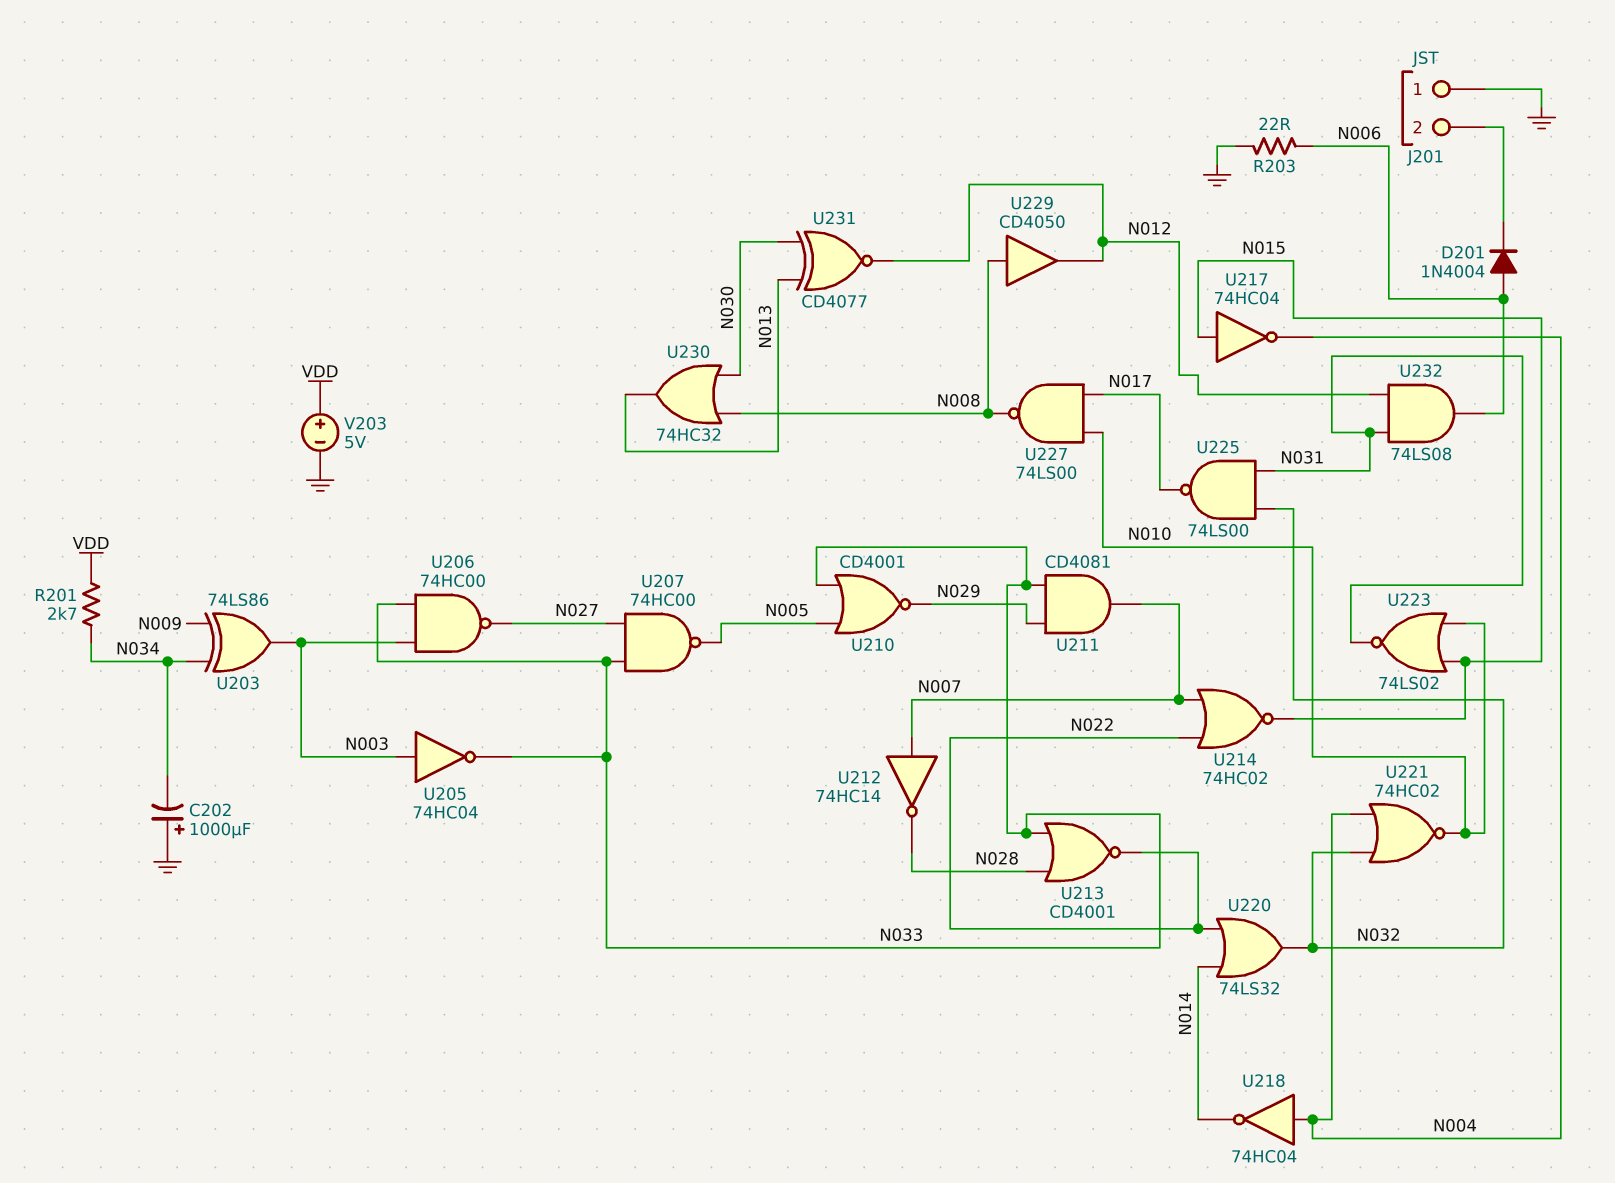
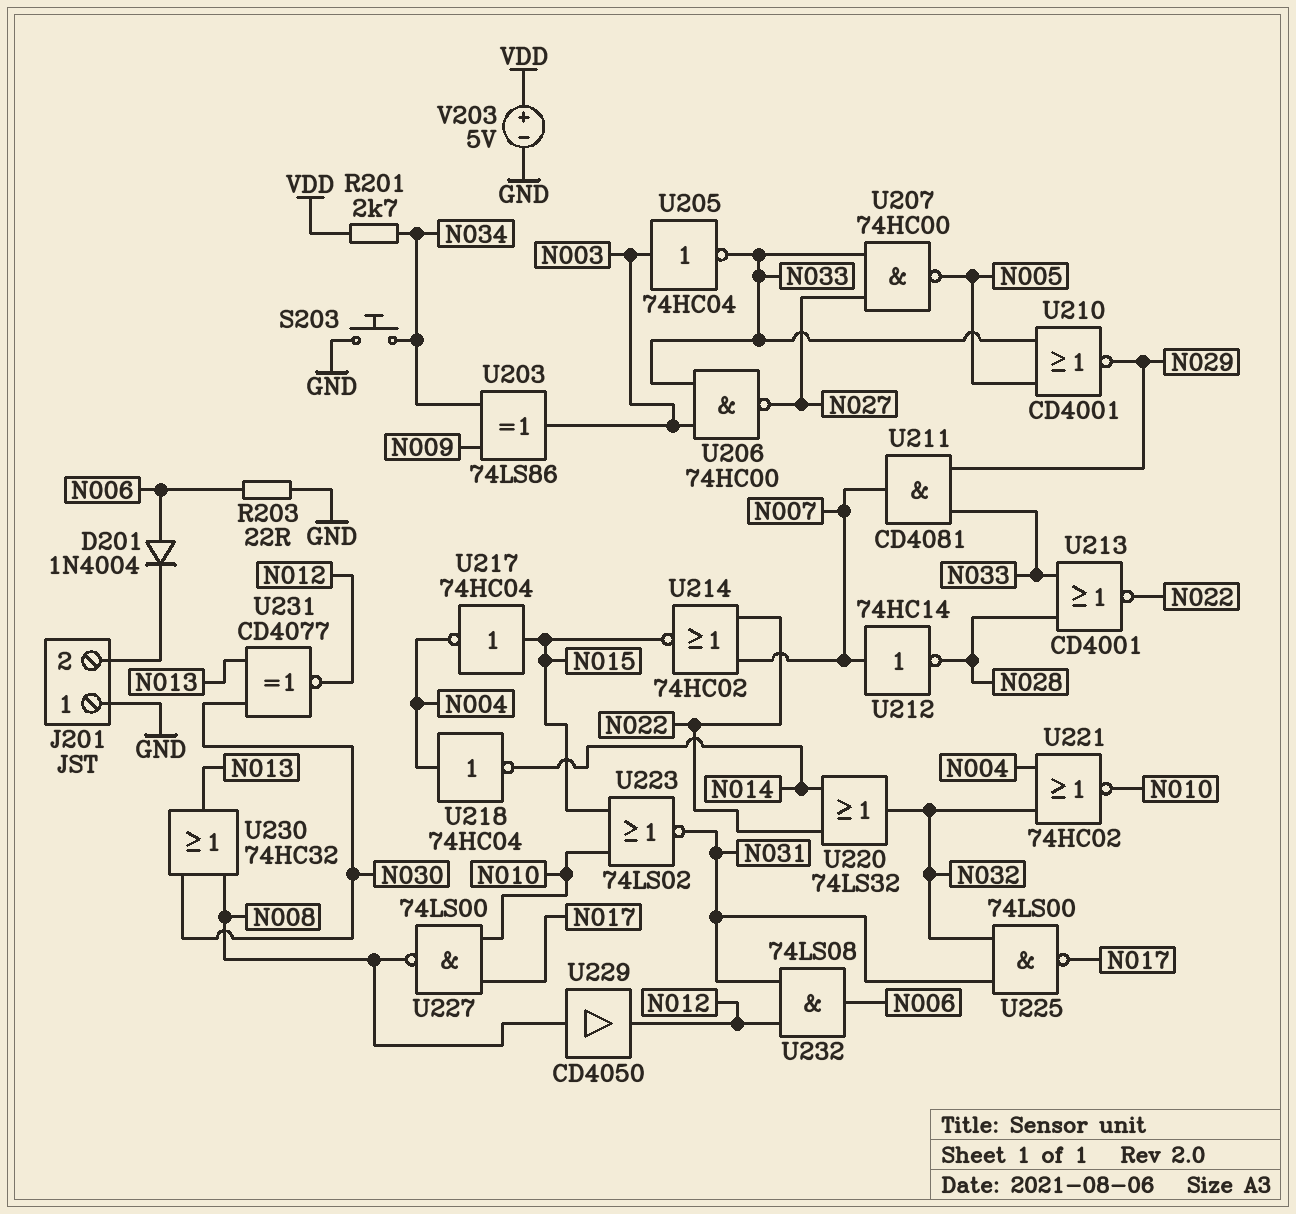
C202: 1000uF (plus GND, minus N034) -> none
S203: none -> button (GND, N034)

